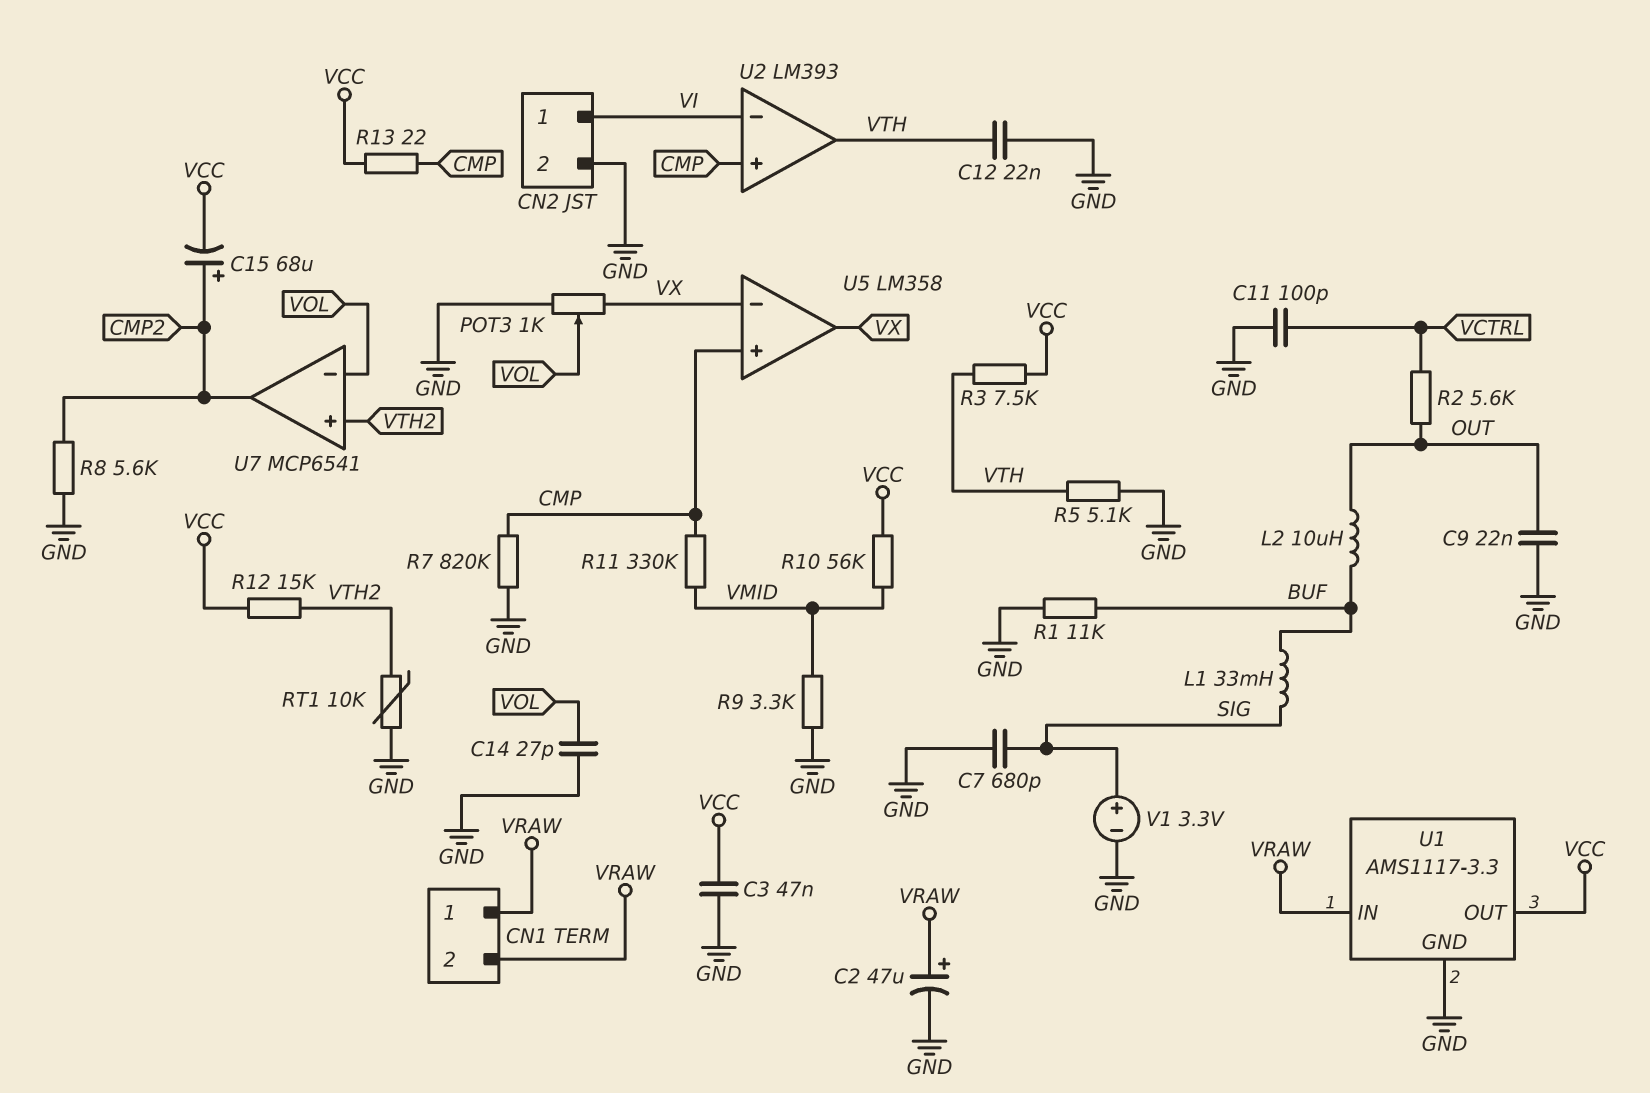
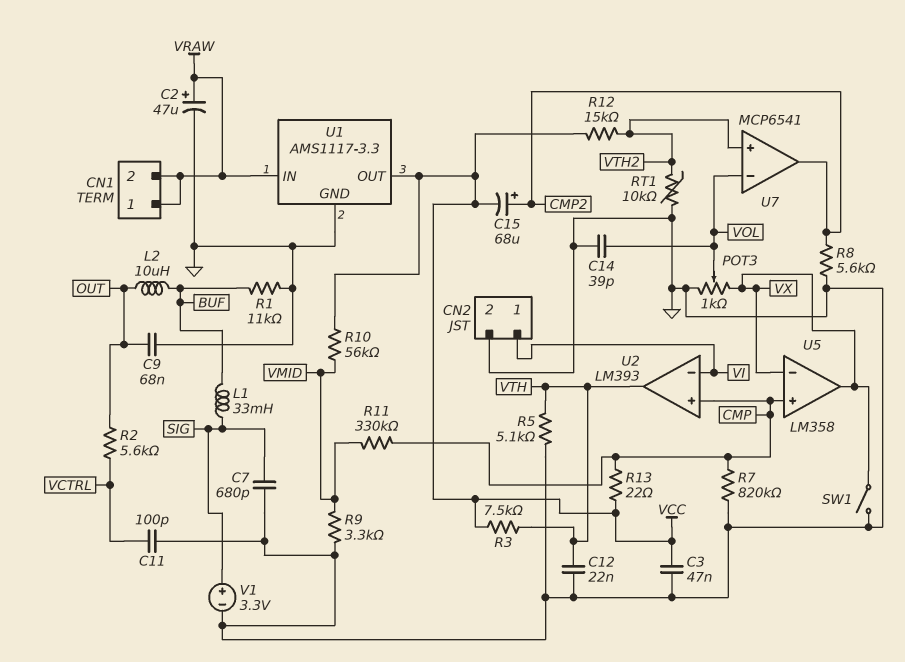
C9: 22nF (GND, OUT) -> 68nF (GND, OUT)
C14: 27pF (GND, VOL) -> 39pF (GND, VOL)
SW1: none -> switch (GND, VX)

